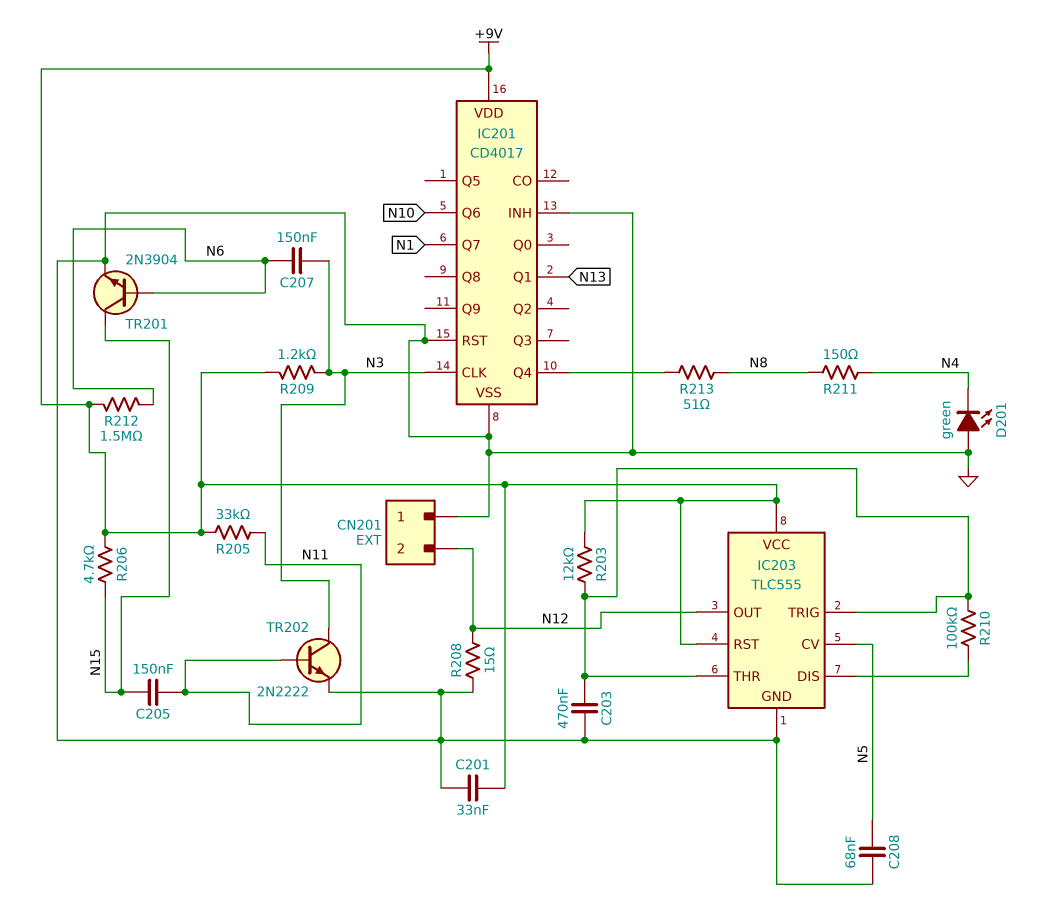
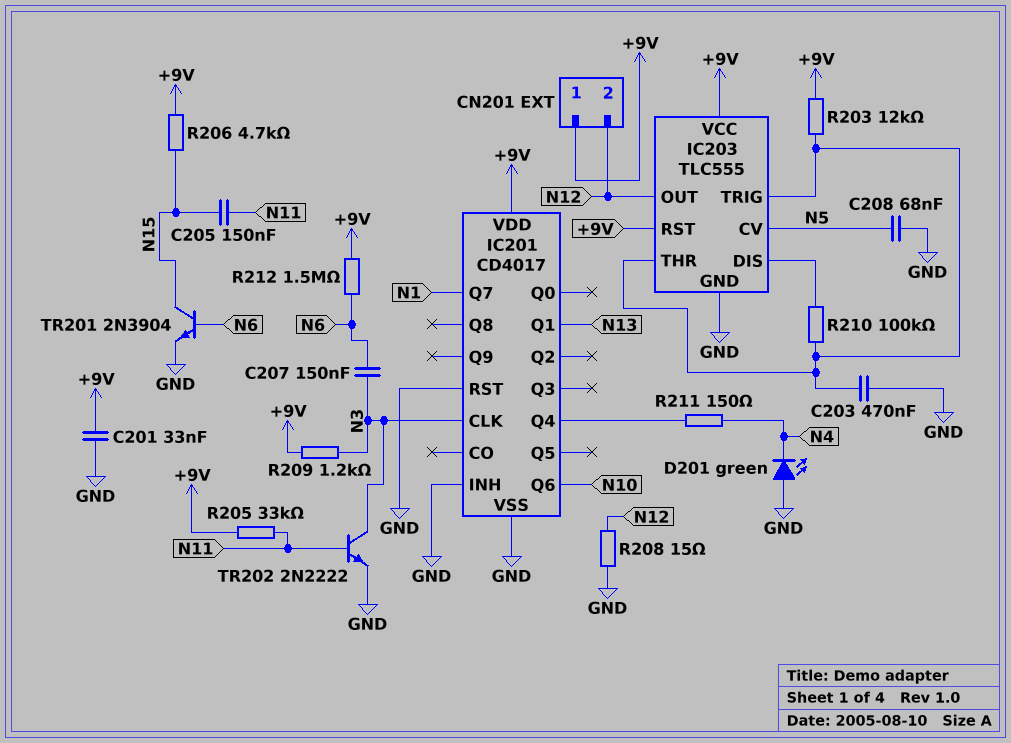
CN201 pin 1: GND -> +9V
R211: 150 (N4, N8) -> 150 (IC201/Q4, N4)
R213: 51 (IC201/Q4, N8) -> none

